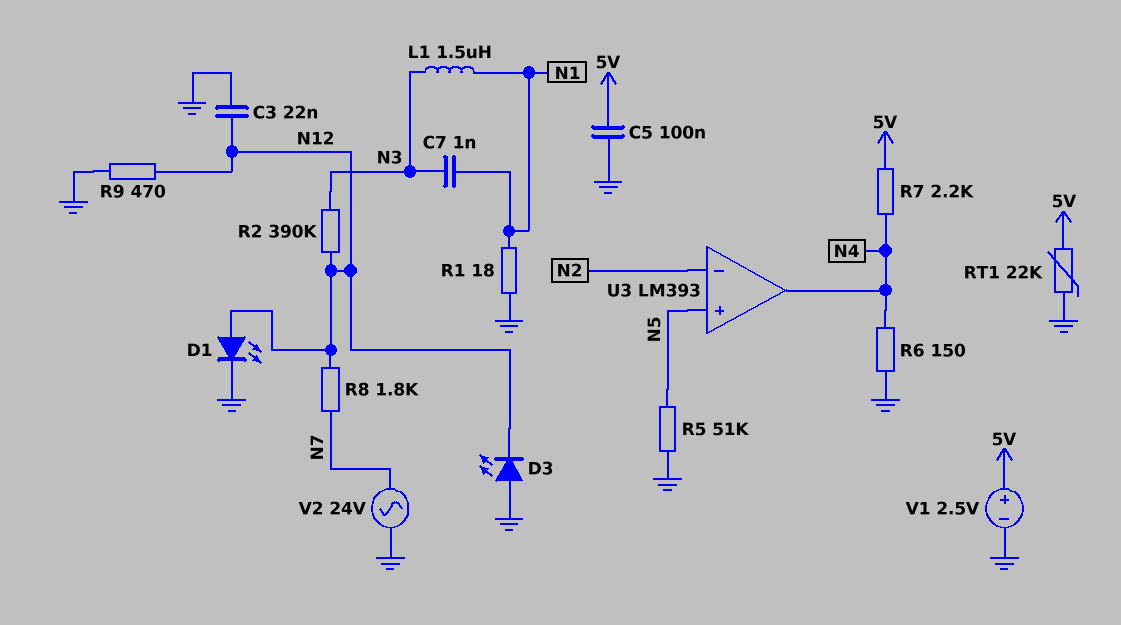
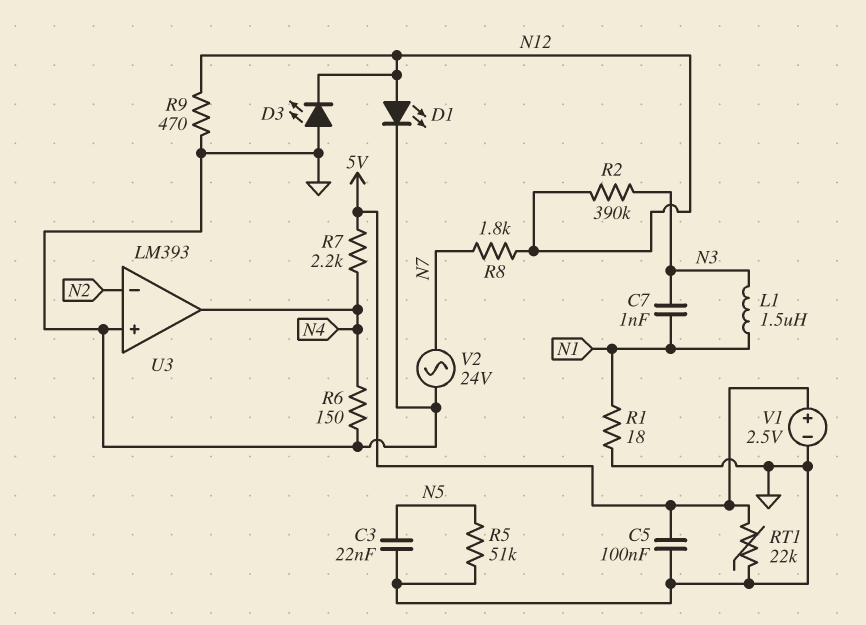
C3: 22nF (GND, N12) -> 22nF (GND, N5)
U3 pin in+: N5 -> GND

